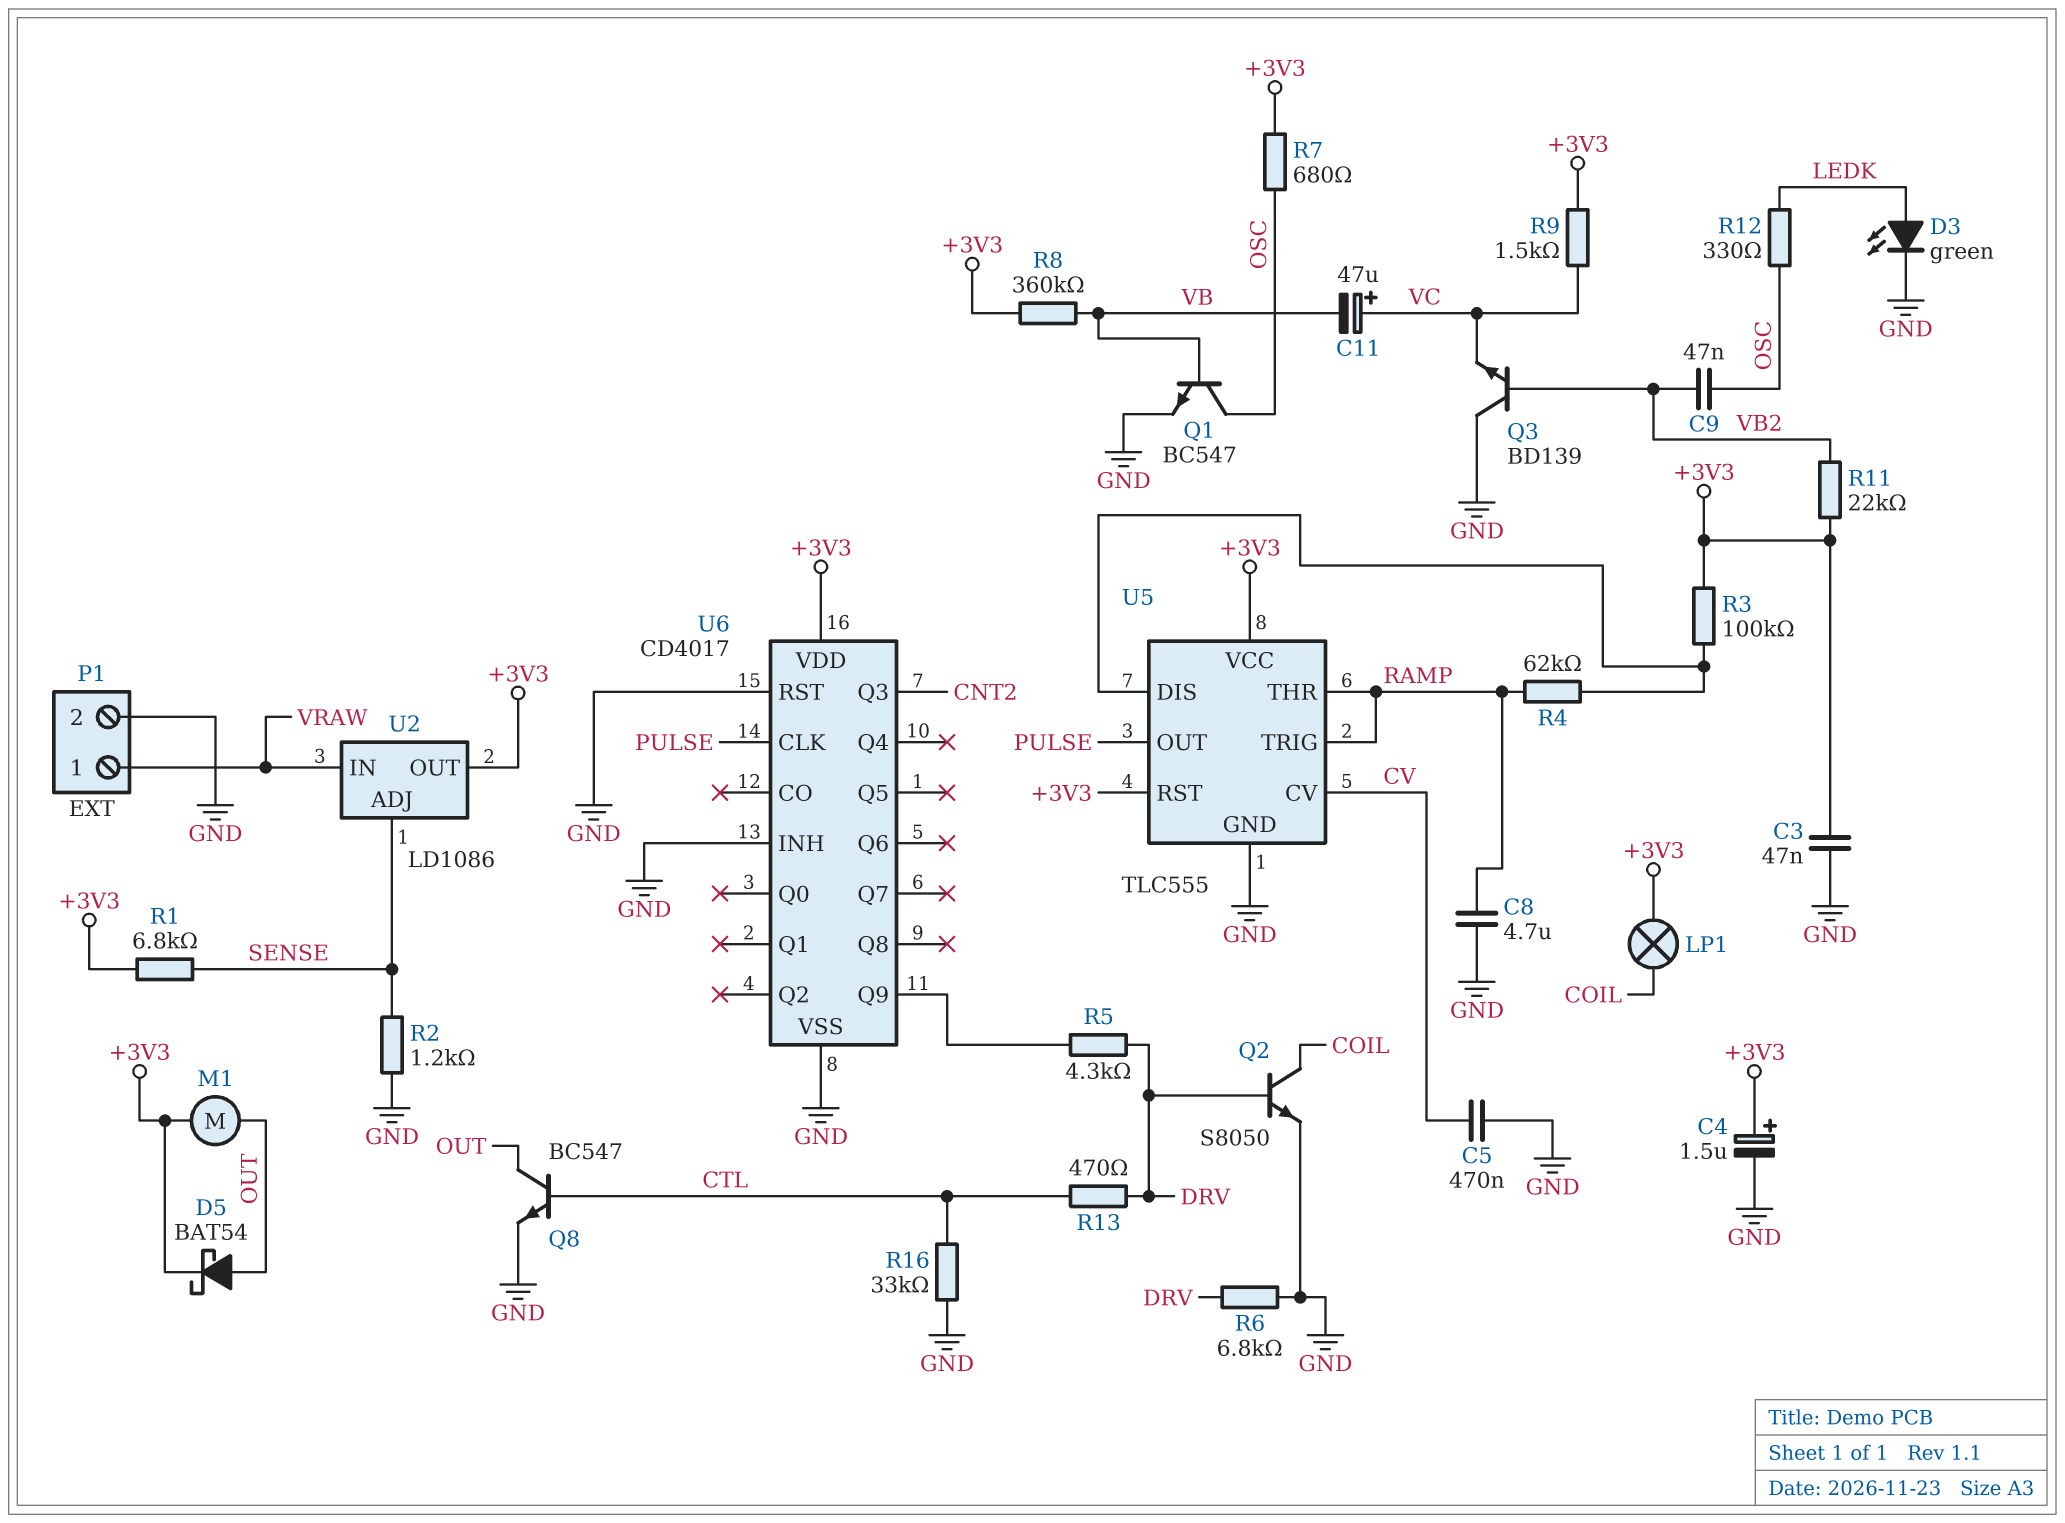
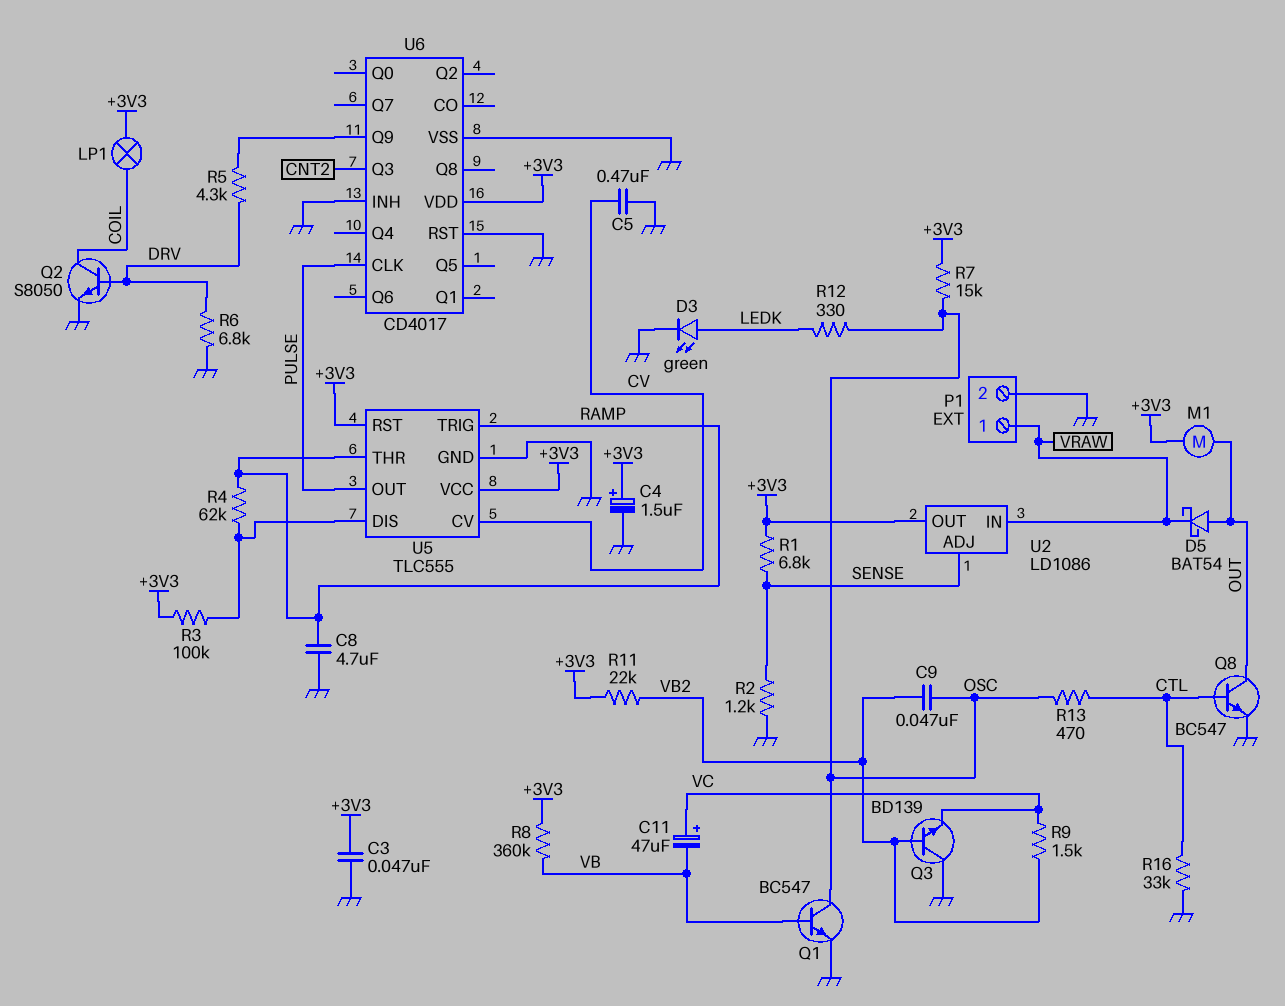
D5: schottky BAT54 (A OUT, K +3V3) -> schottky BAT54 (A OUT, K VRAW)
R7: 680 (+3V3, OSC) -> 15k (+3V3, OSC)
R9: 1.5k (+3V3, VC) -> 1.5k (VB2, VC)
R13: 470 (CTL, DRV) -> 470 (CTL, OSC)

